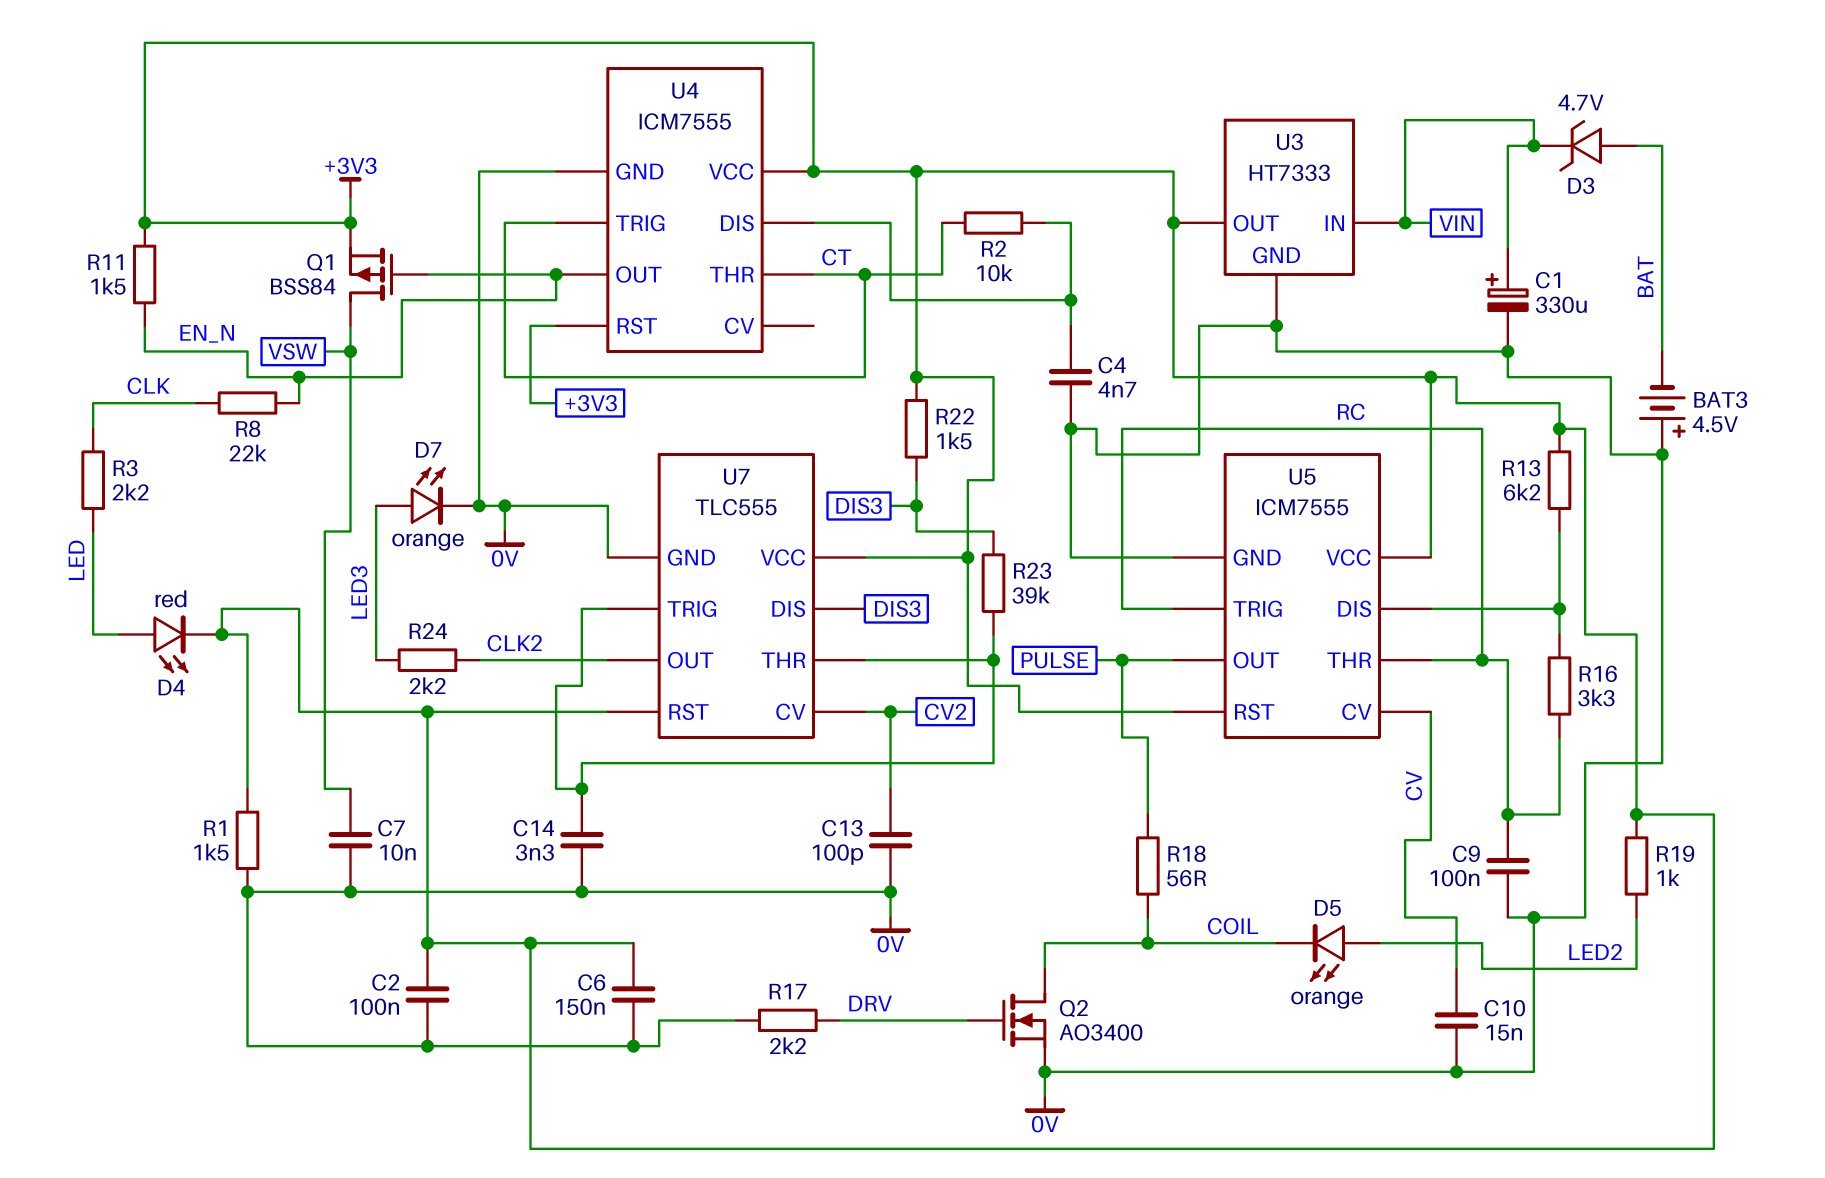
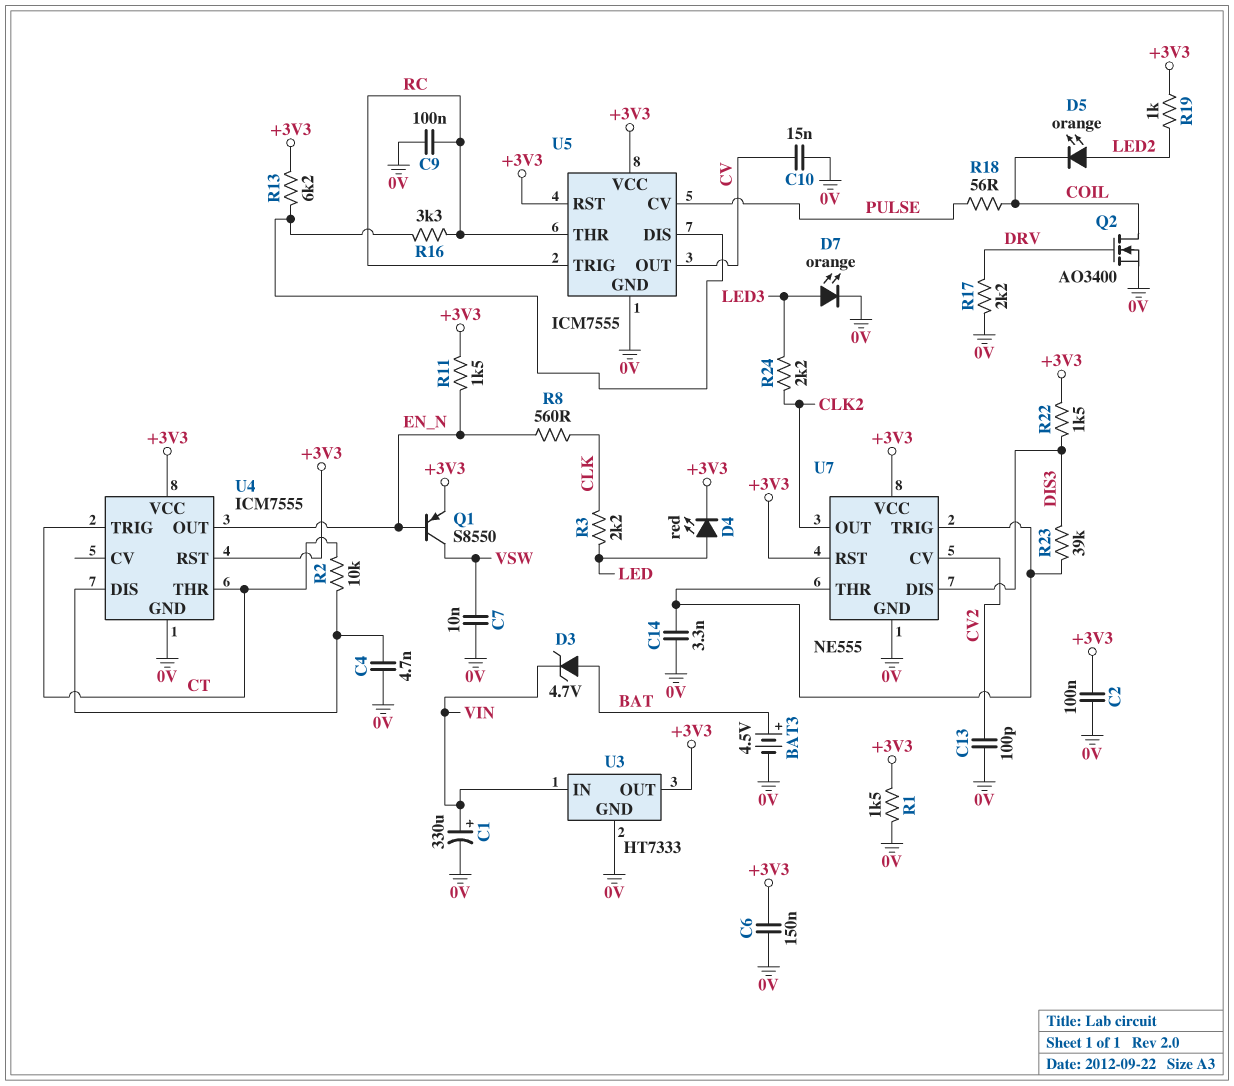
BAT3: 4.5V (plus 0V, minus BAT) -> 4.5V (plus BAT, minus 0V)
Q1: PMOS BSS84 (G EN_N, D VSW, S +3V3) -> PNP S8550 (B EN_N, C VSW, E +3V3)
R8: 22k (CLK, EN_N) -> 560 (CLK, EN_N)
U5 pin CV: CV -> PULSE
U5 pin OUT: PULSE -> CV
U7: TLC555 -> NE555

